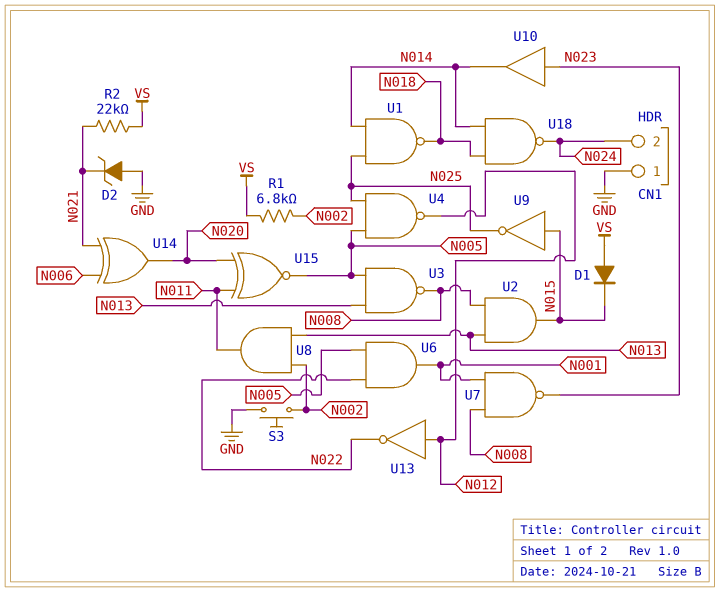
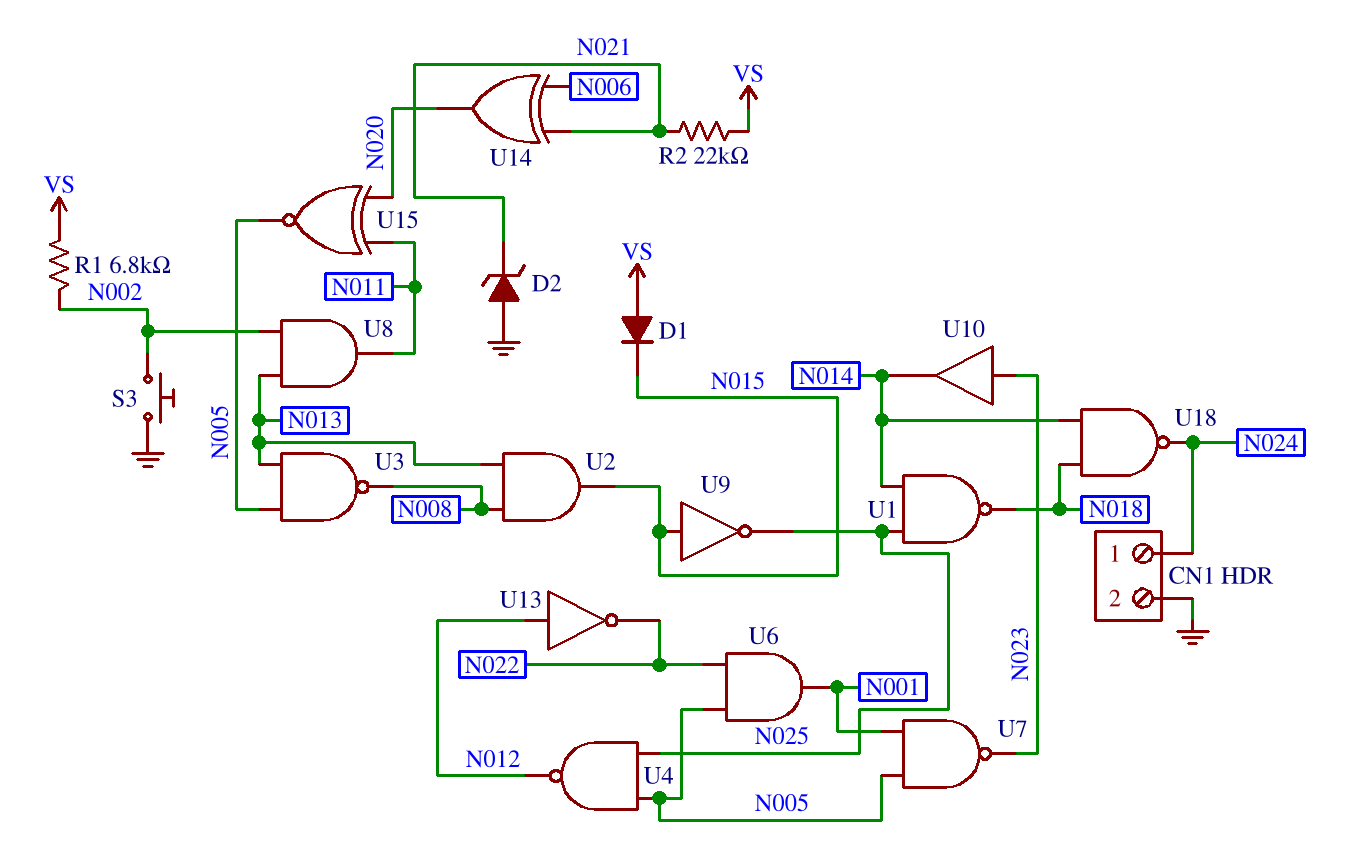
CN1 pin 1: GND -> N024
CN1 pin 2: N024 -> GND
U7: NAND (in N001, in N008, out N023) -> NAND (in N001, in N005, out N023)

